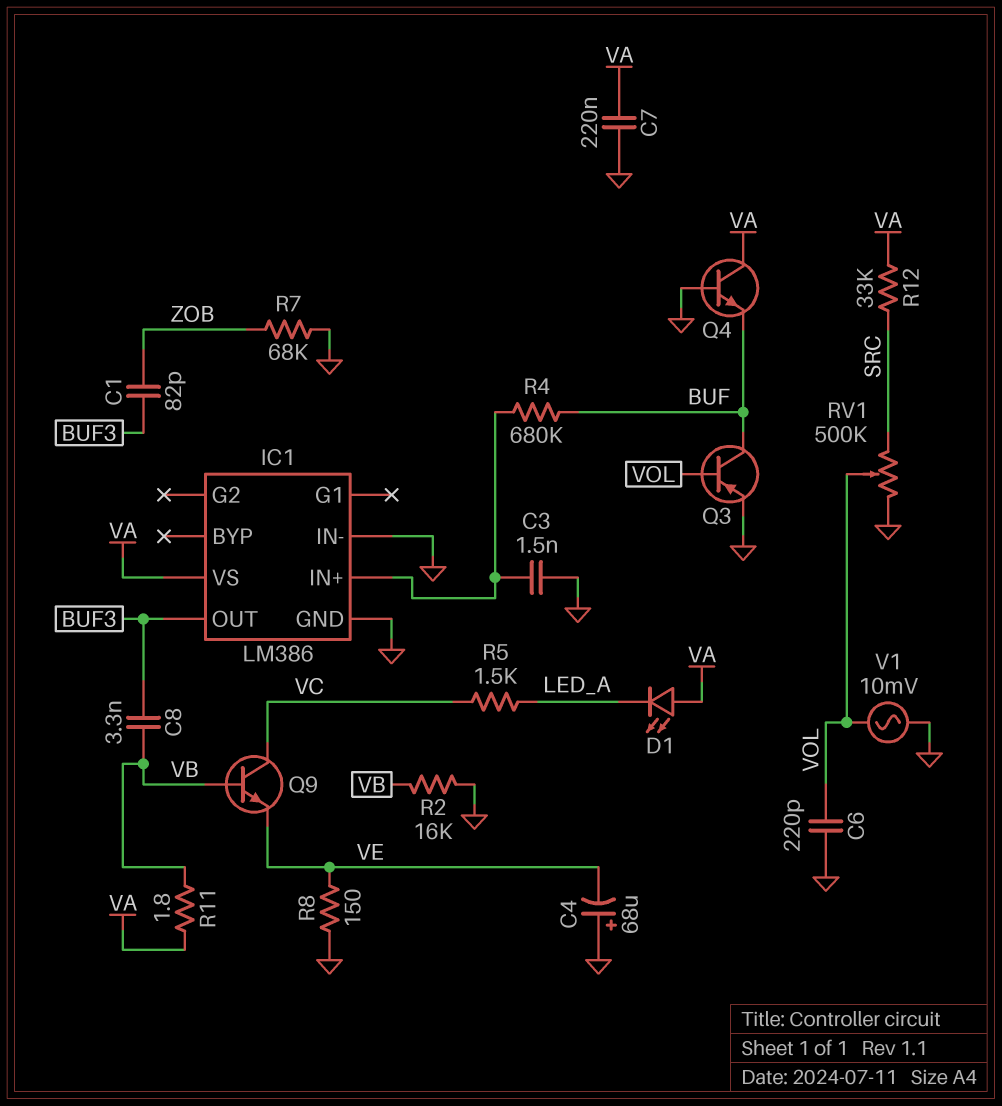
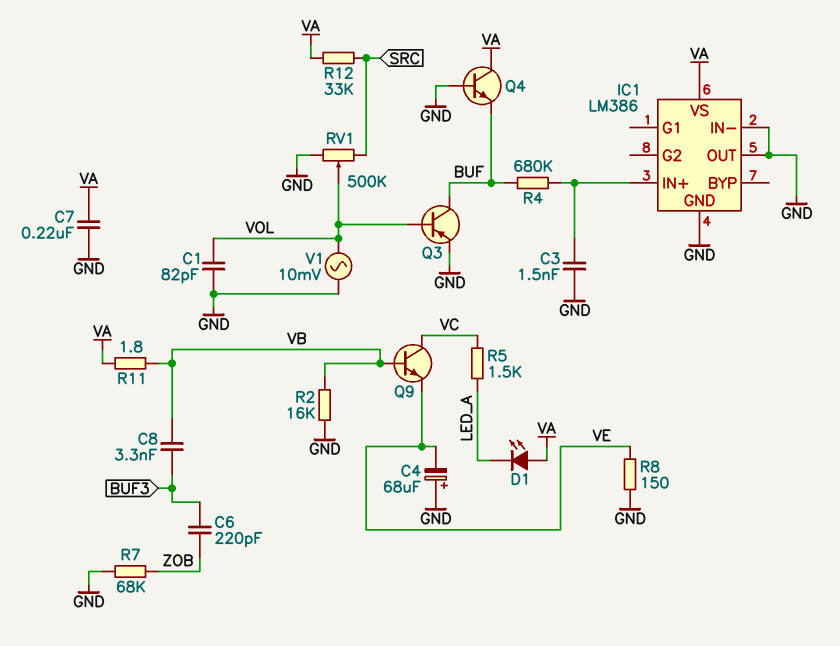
C1: 82pF (BUF3, ZOB) -> 82pF (GND, VOL)
C6: 220pF (GND, VOL) -> 220pF (BUF3, ZOB)
IC1 pin OUT: BUF3 -> GND

